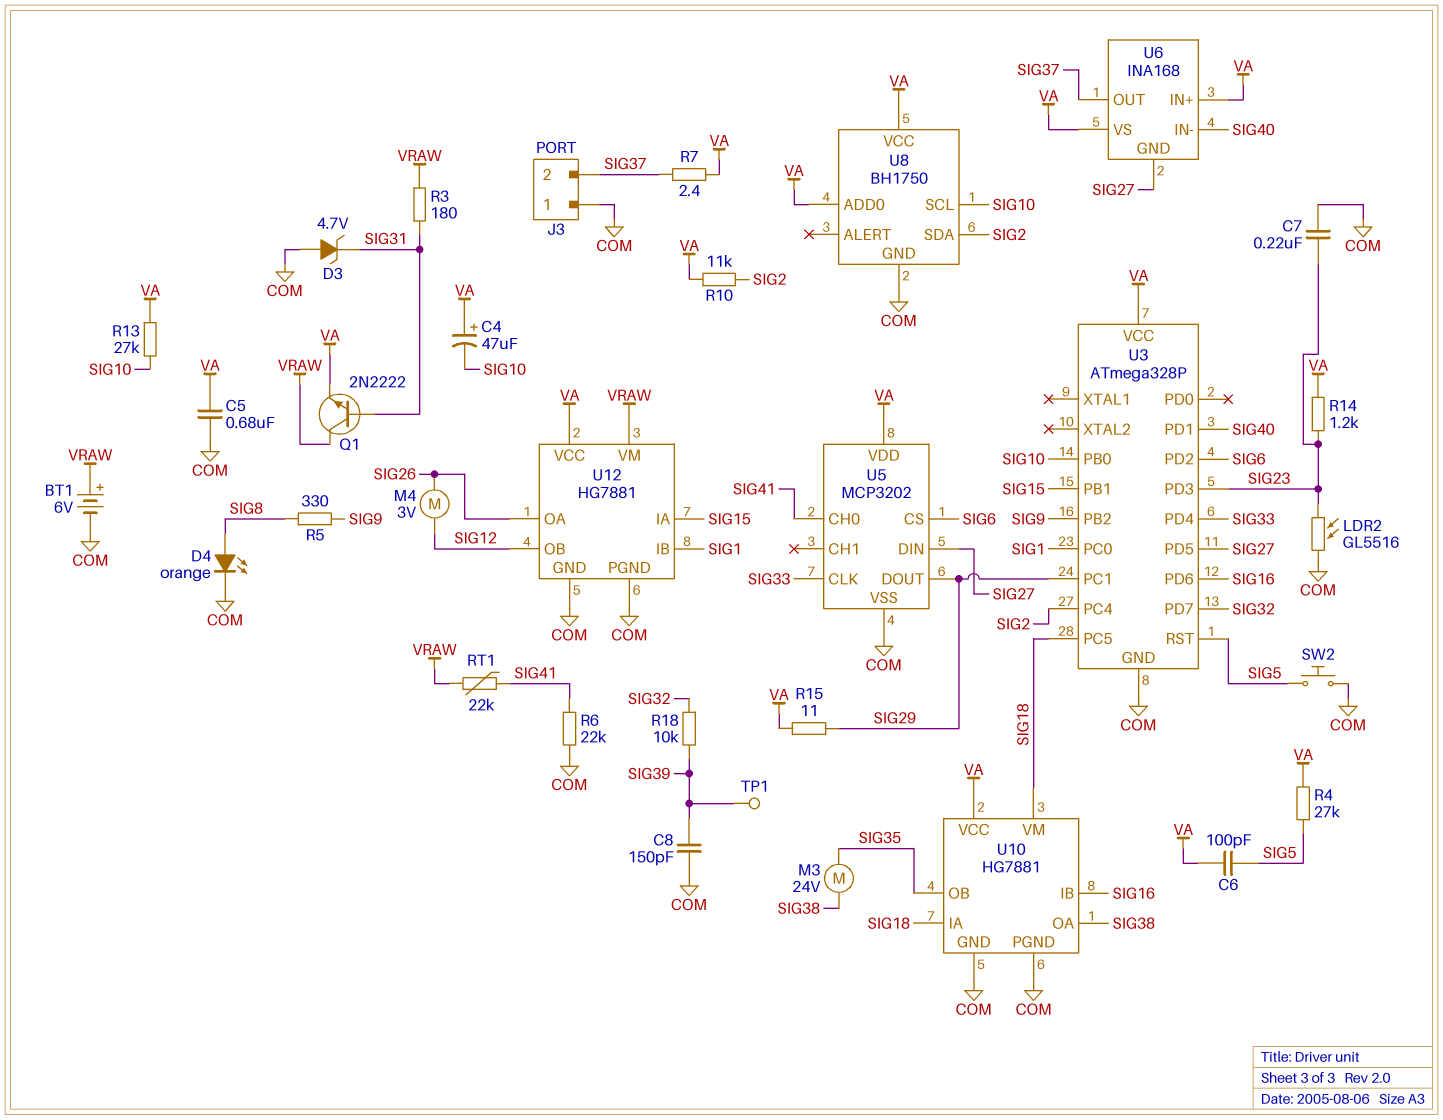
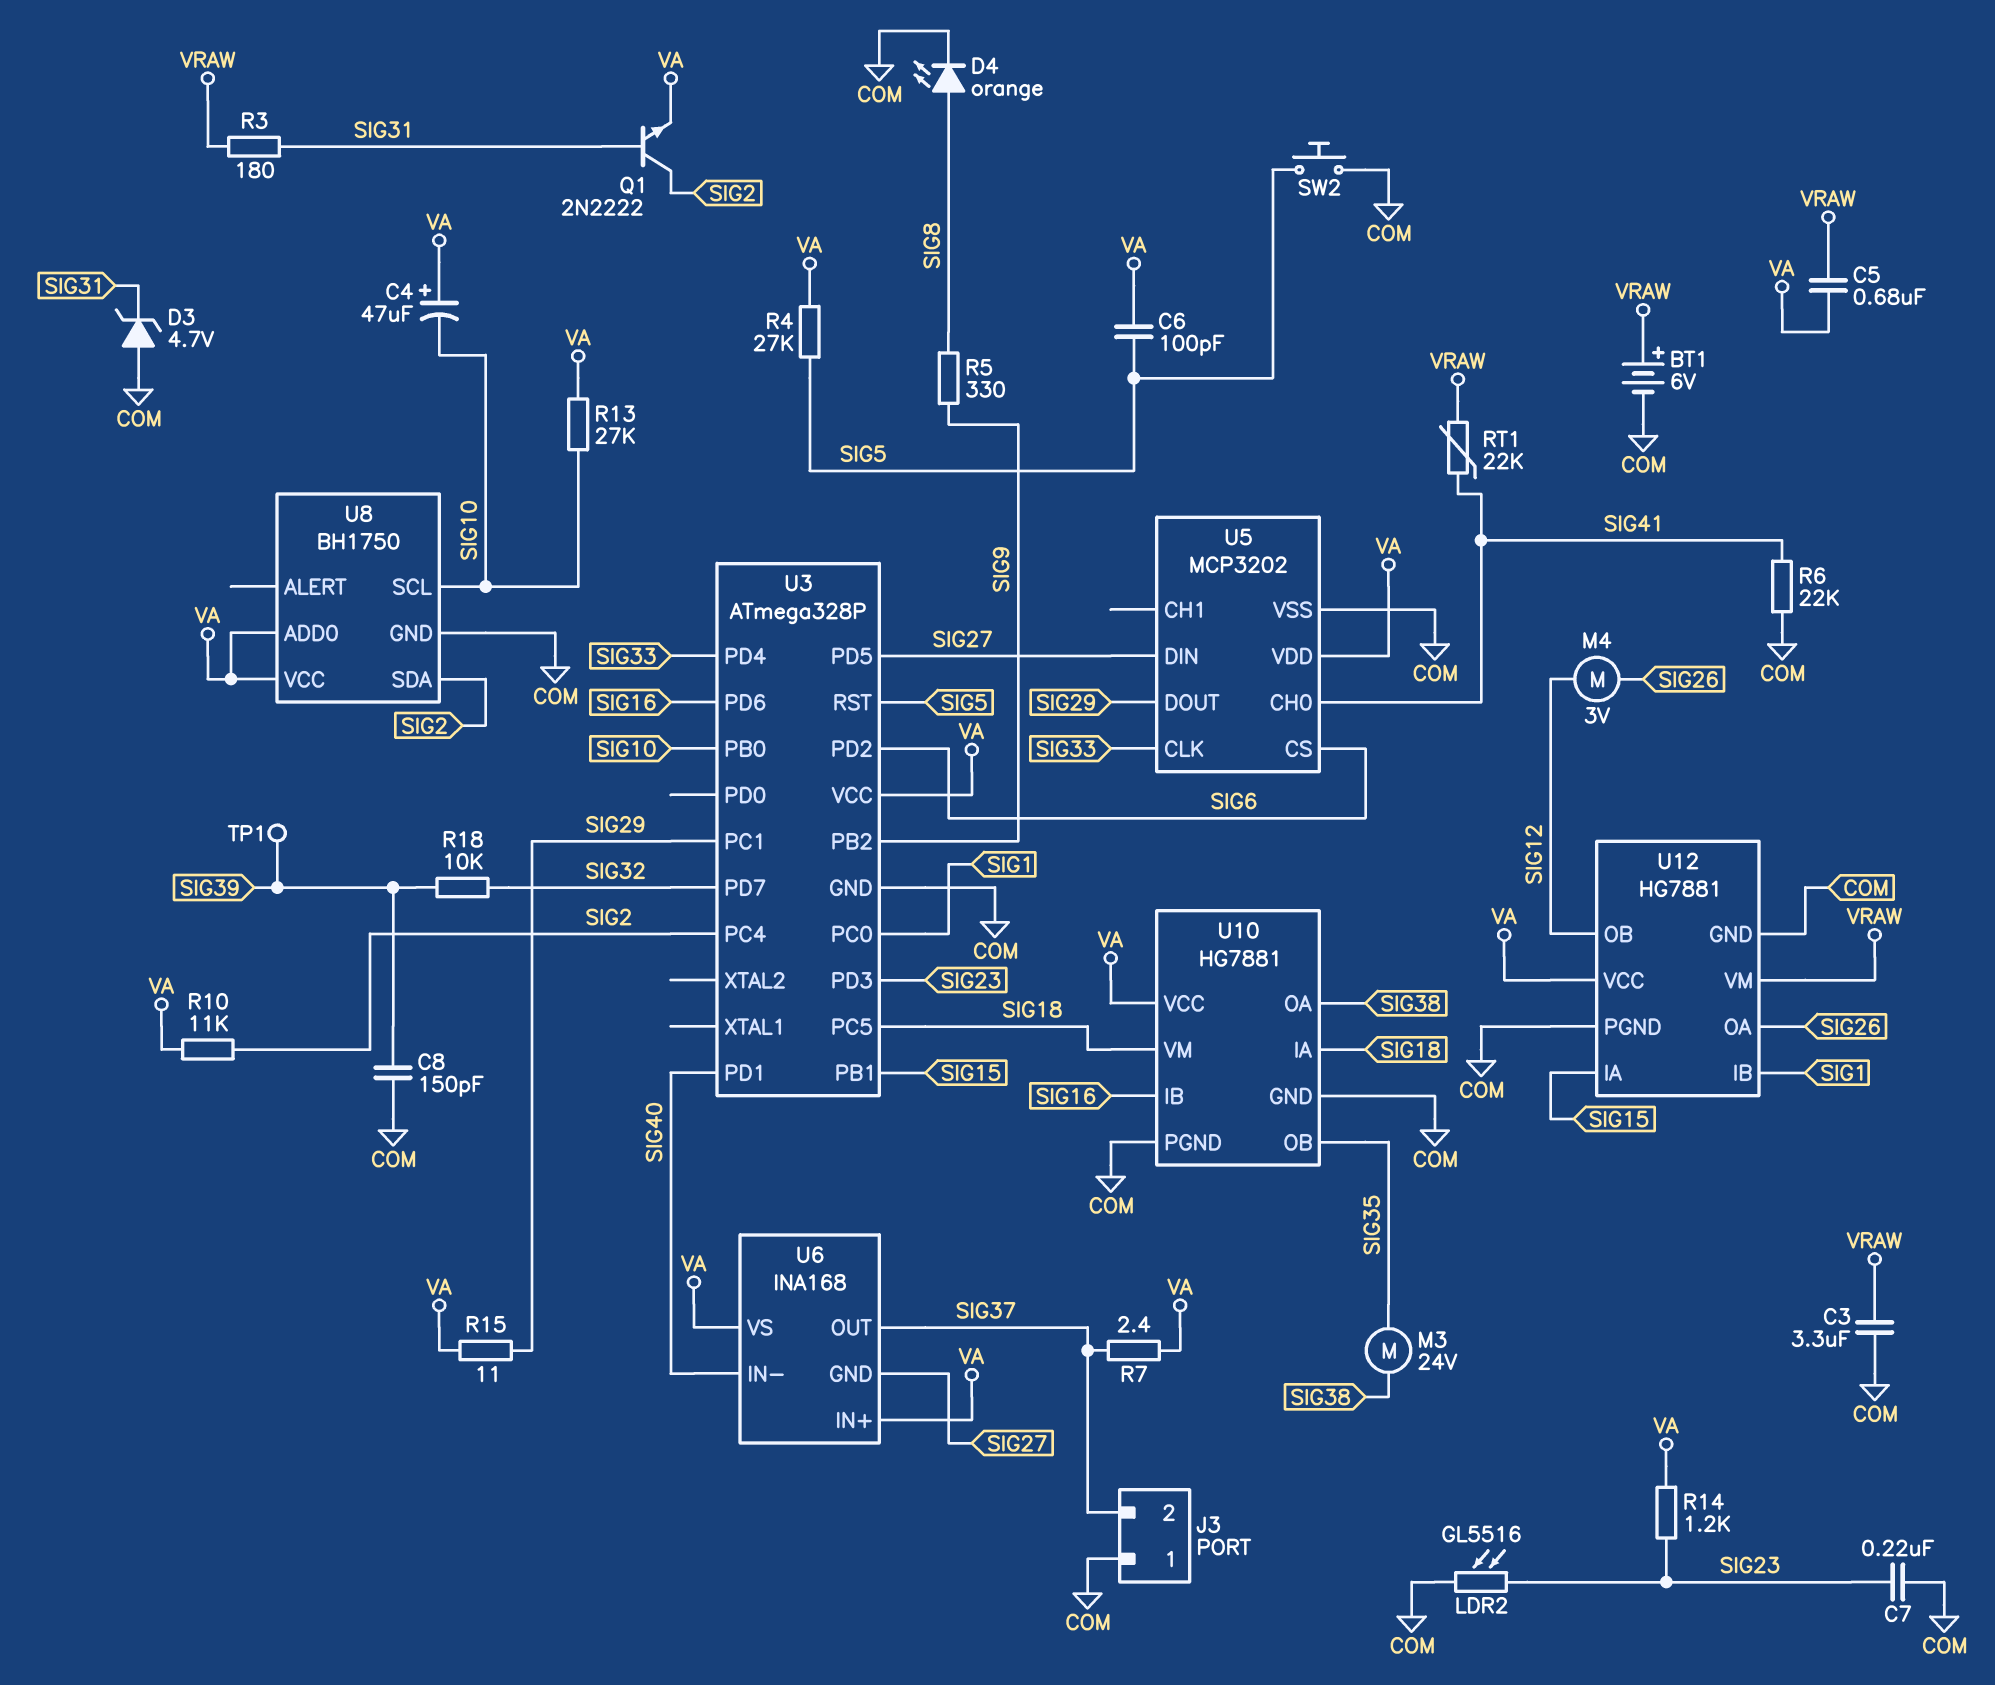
C3: none -> 3.3uF (COM, VRAW)
C5: 680nF (COM, VA) -> 680nF (VA, VRAW)
Q1: NPN 2N2222 (B SIG31, C VRAW, E VA) -> NPN 2N2222 (B SIG31, C SIG2, E VA)

